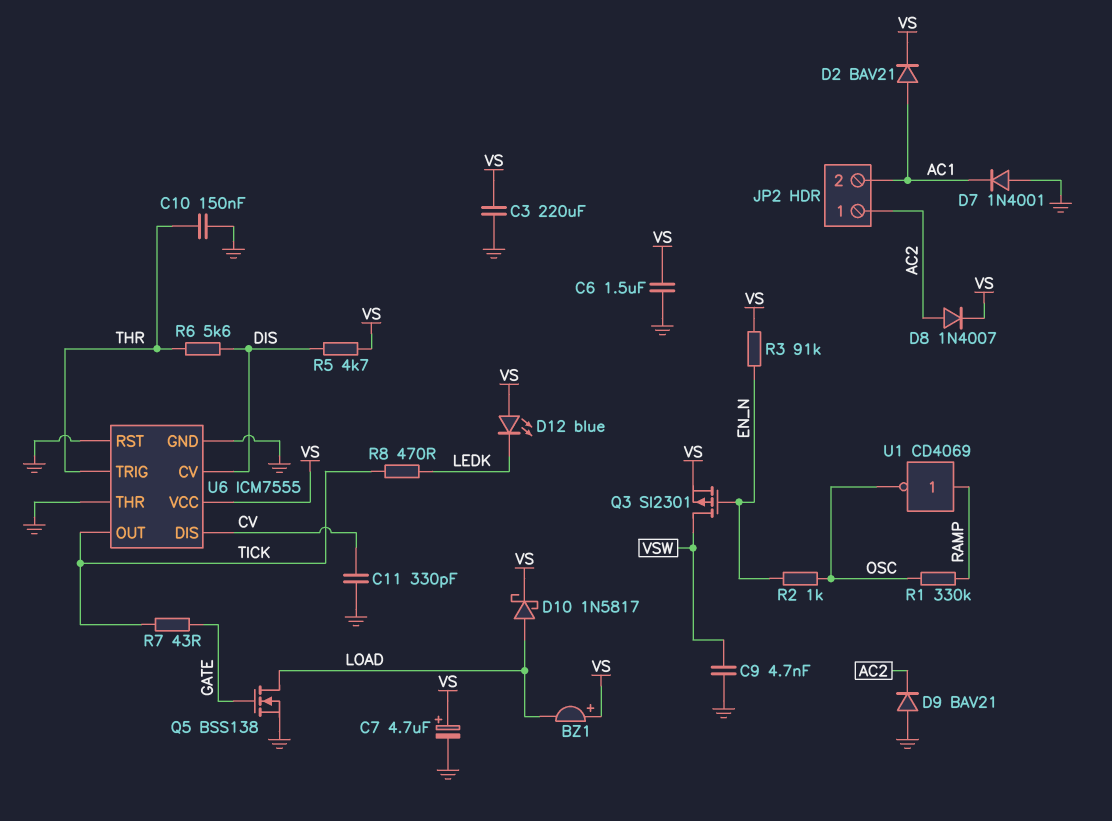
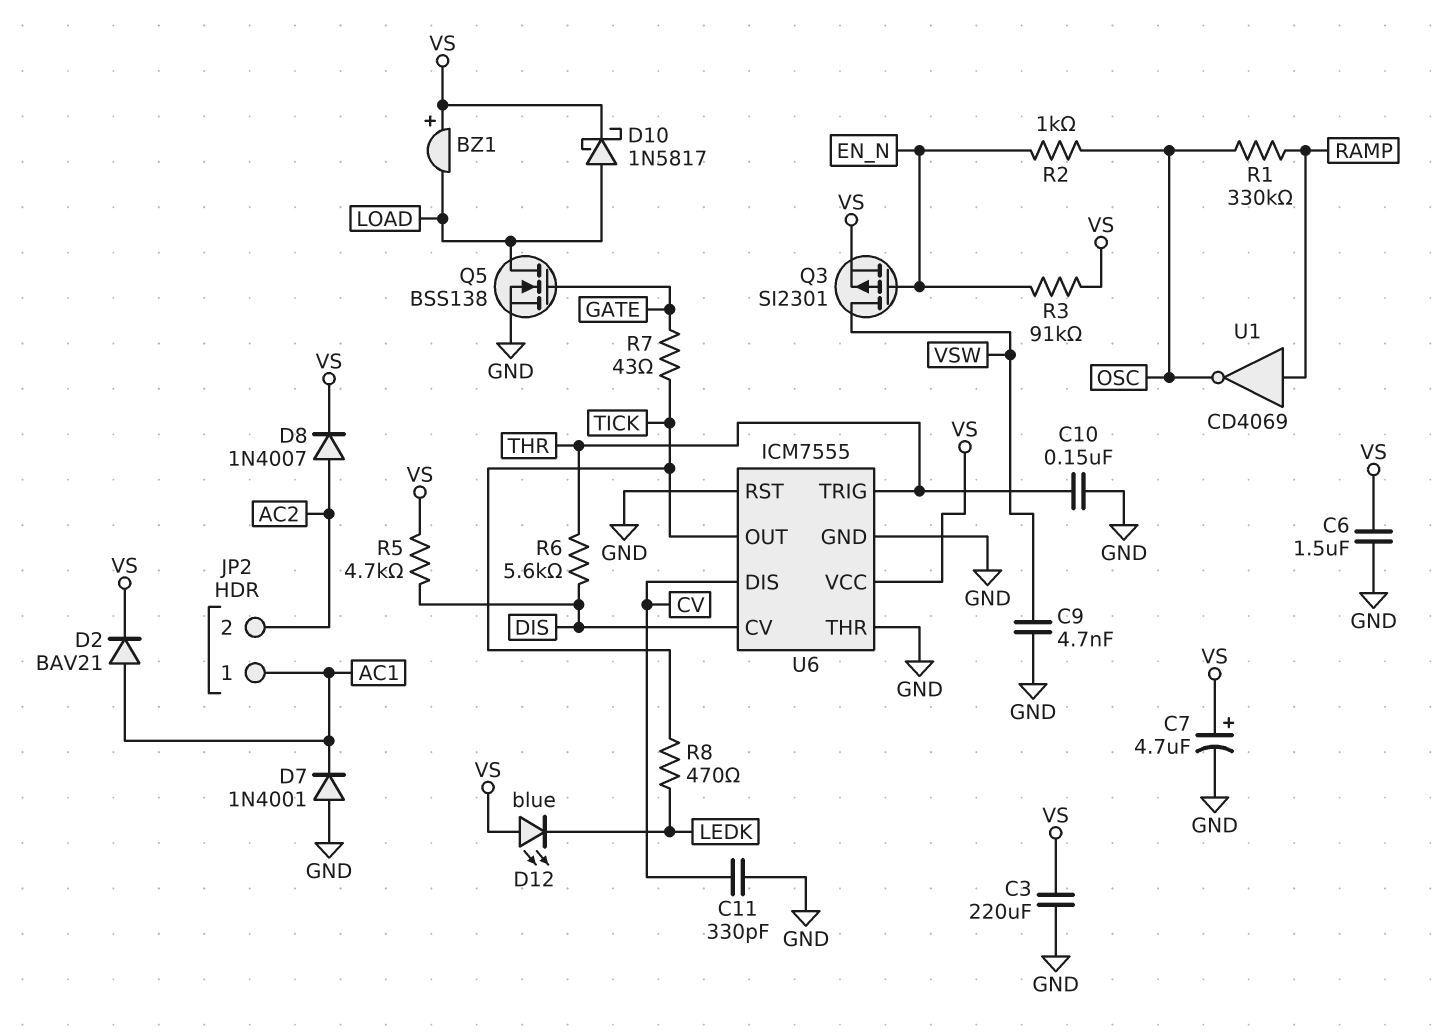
D9: diode BAV21 (A GND, K AC2) -> none
JP2 pin 1: AC2 -> AC1
JP2 pin 2: AC1 -> AC2

